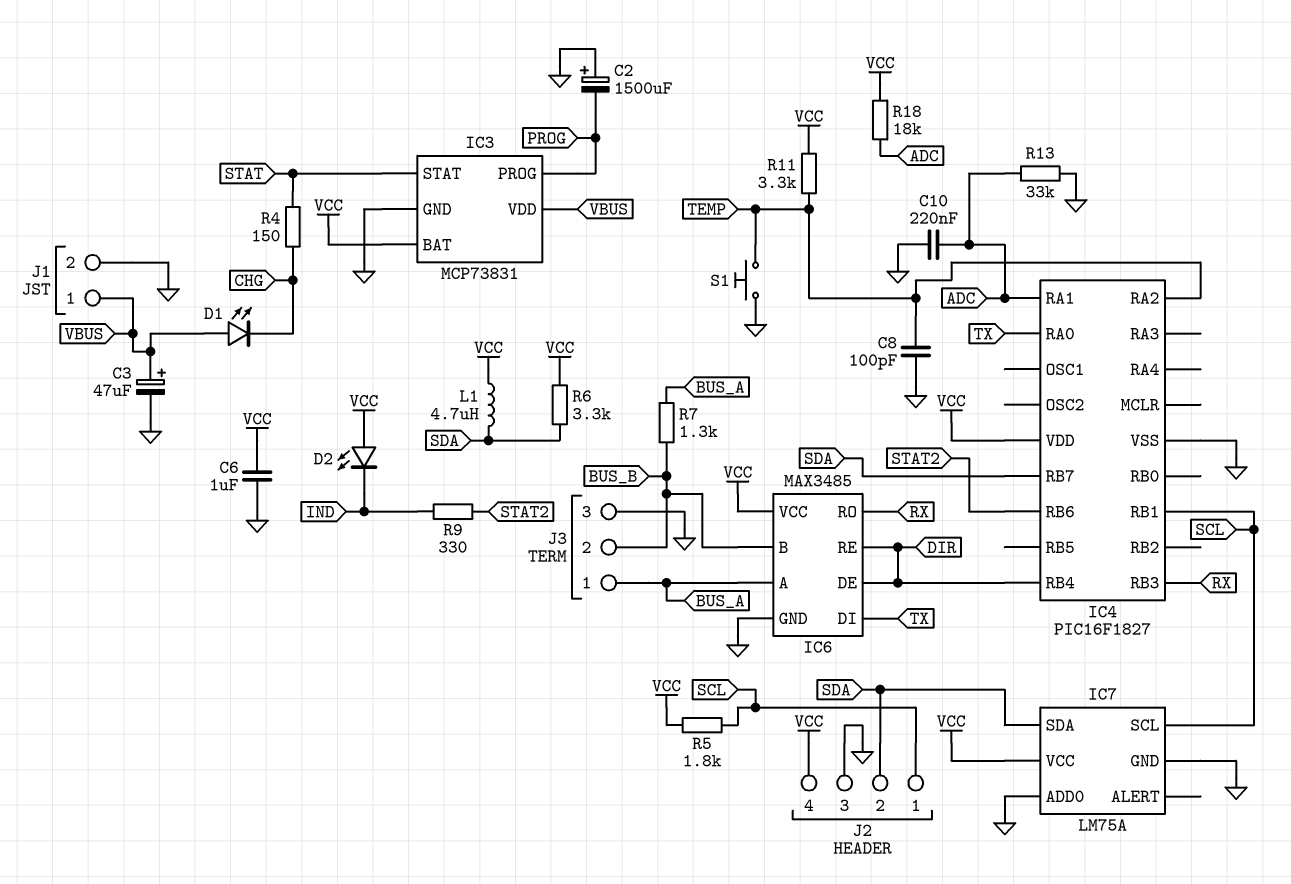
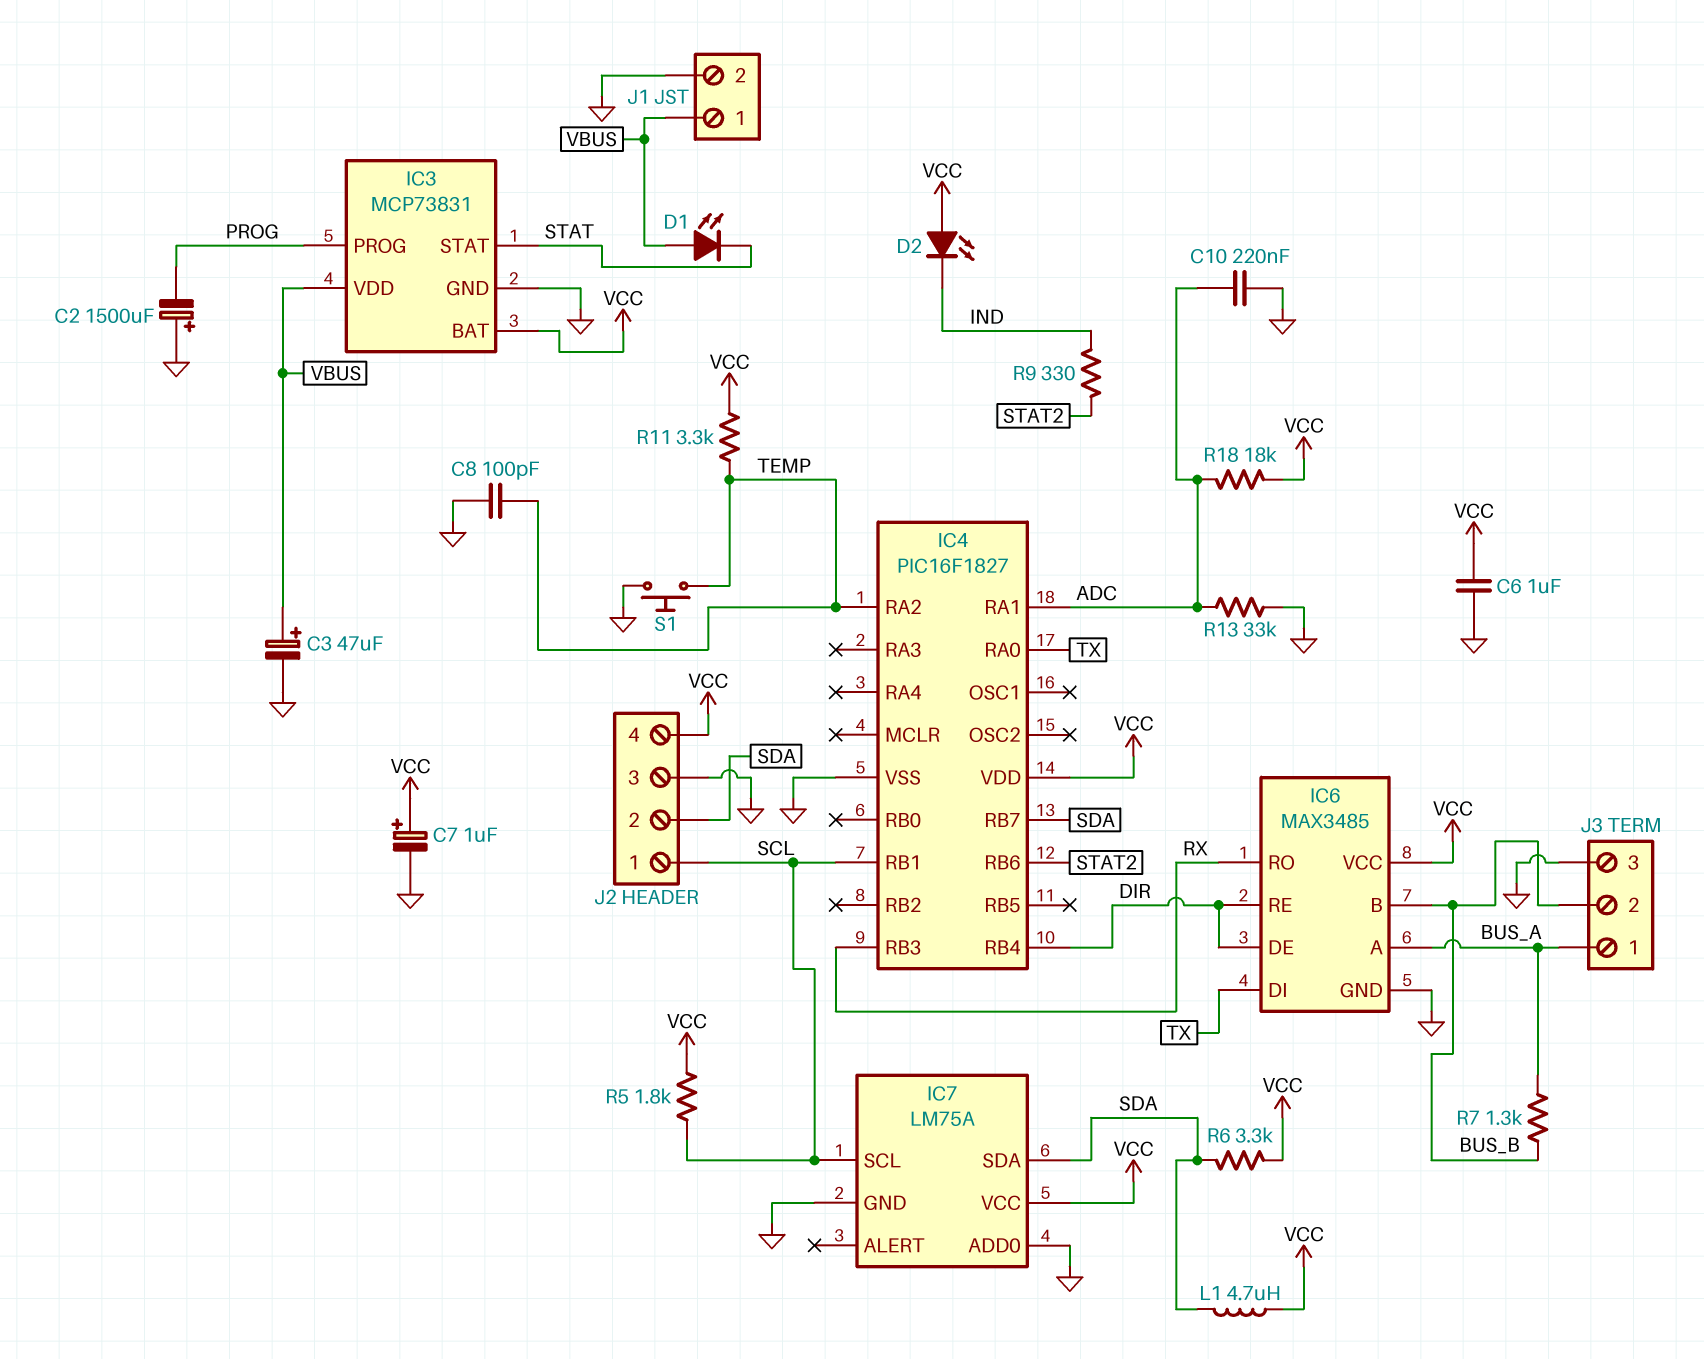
C7: none -> 1uF (plus VCC, minus GND)
D1: LED (A VBUS, K CHG) -> LED (A VBUS, K STAT)
R4: 150 (CHG, STAT) -> none

